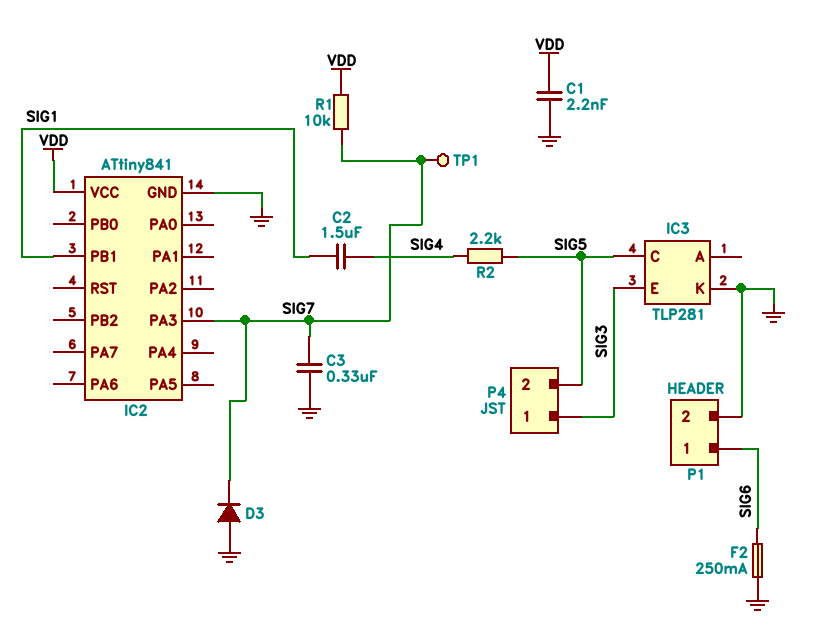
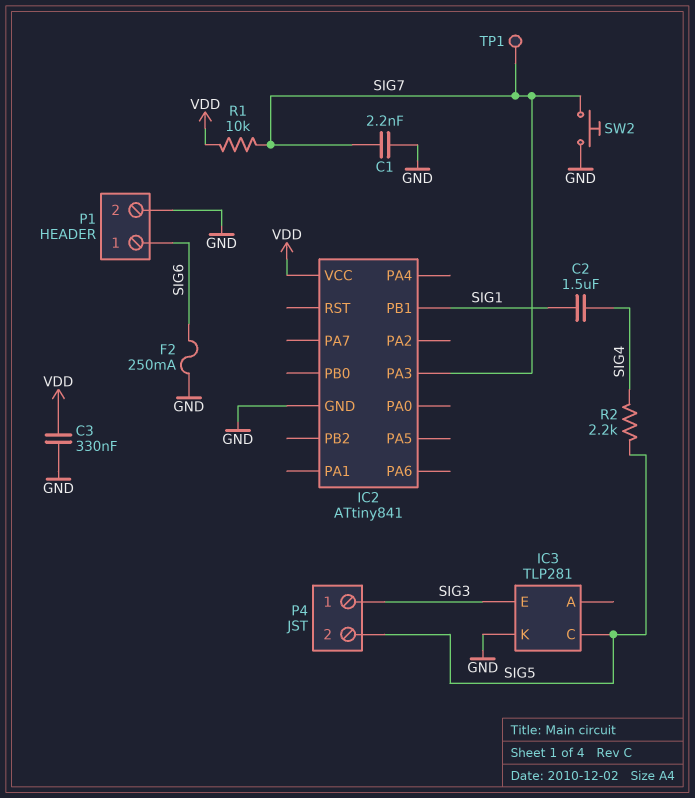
C1: 2.2nF (GND, VDD) -> 2.2nF (GND, SIG7)
C3: 330nF (GND, SIG7) -> 330nF (GND, VDD)
D3: diode (A GND, K SIG7) -> none
SW2: none -> button (GND, SIG7)

